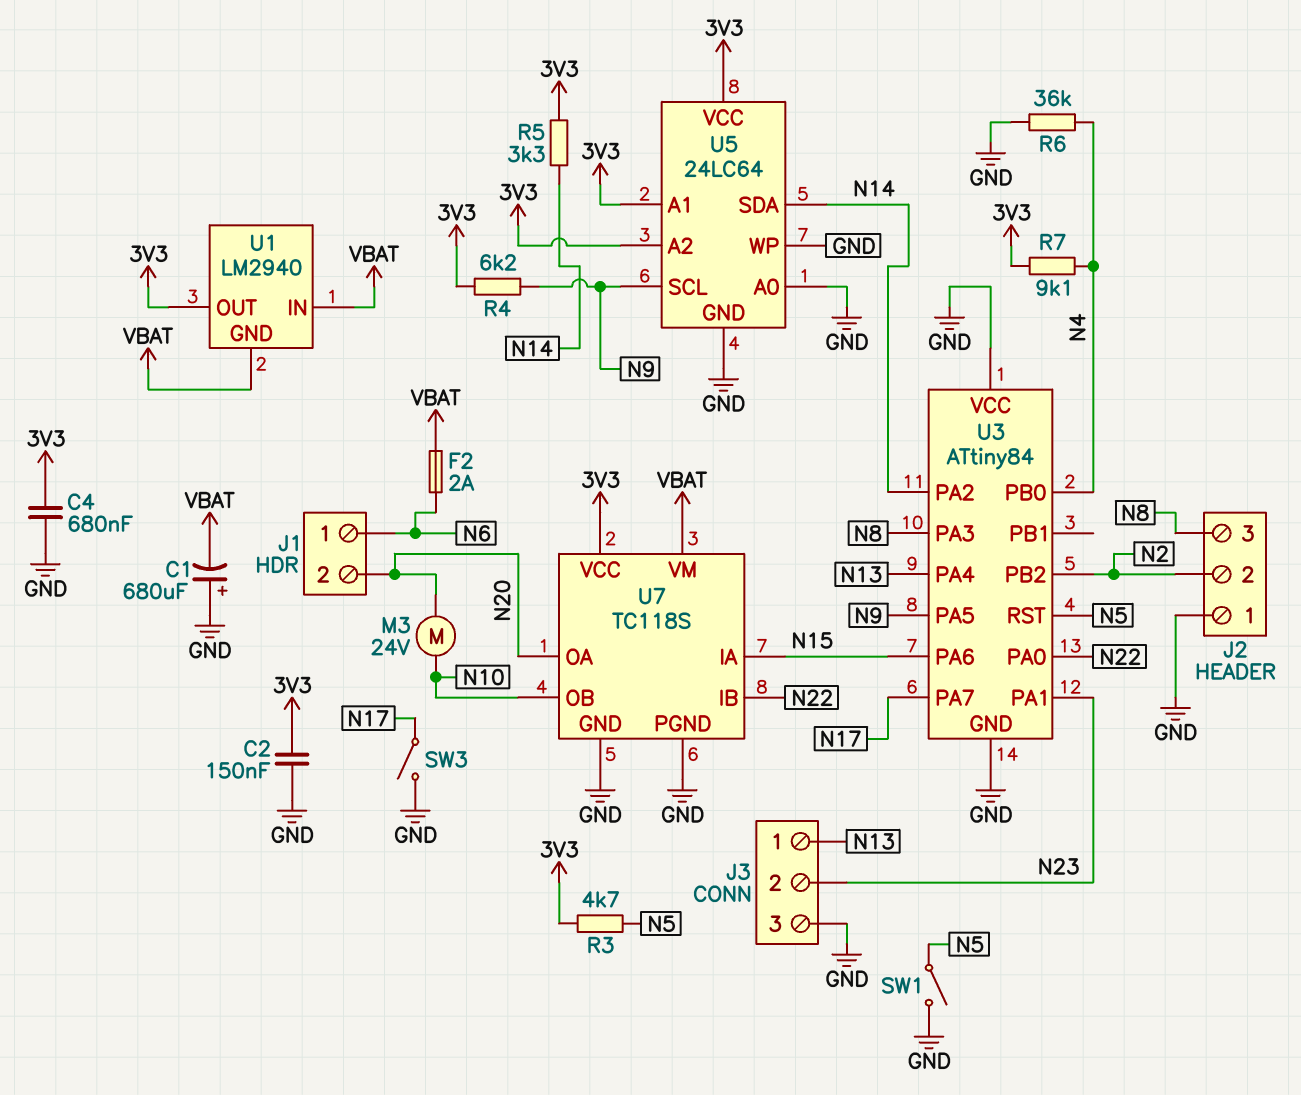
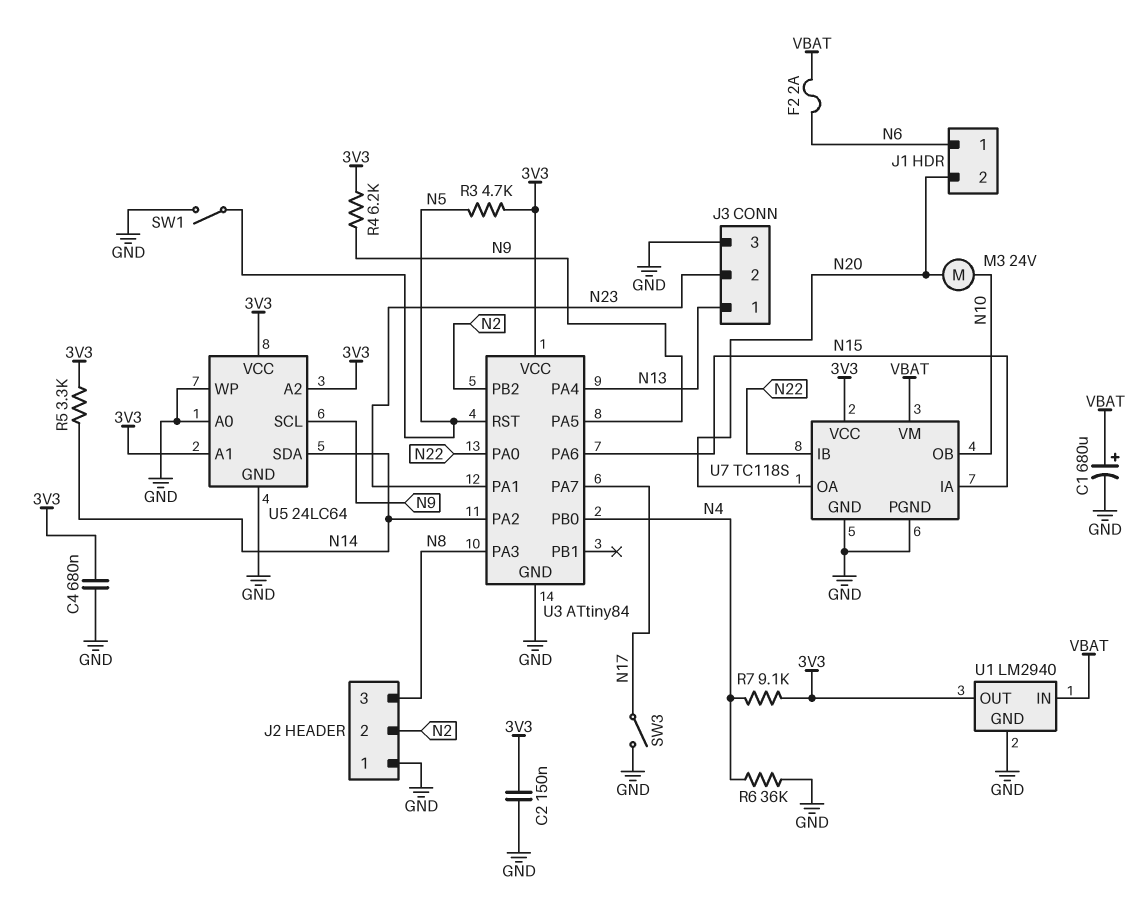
C1: 680uF (plus GND, minus VBAT) -> 680uF (plus VBAT, minus GND)
U1 pin GND: VBAT -> GND
U3 pin VCC: GND -> 3V3

